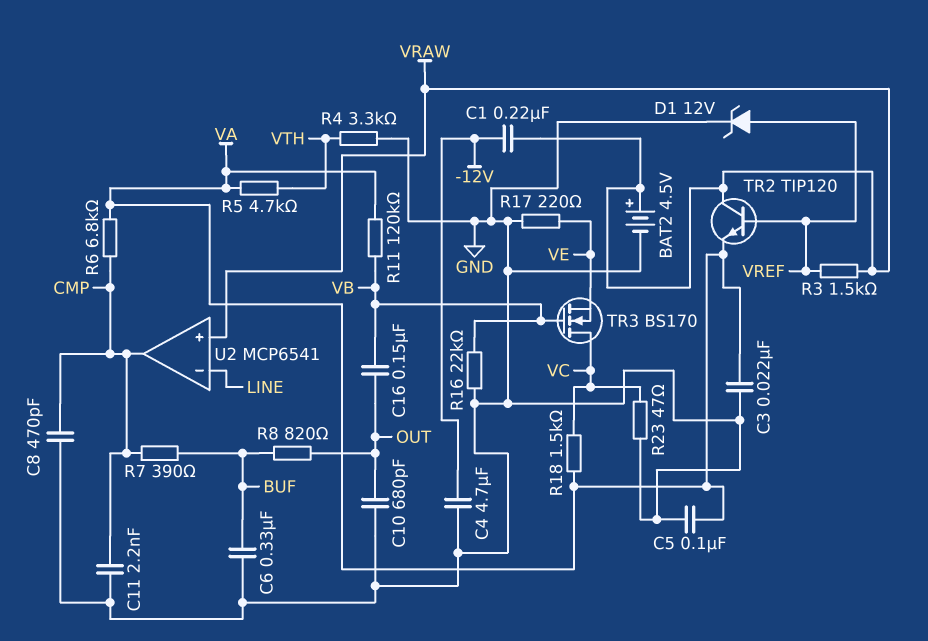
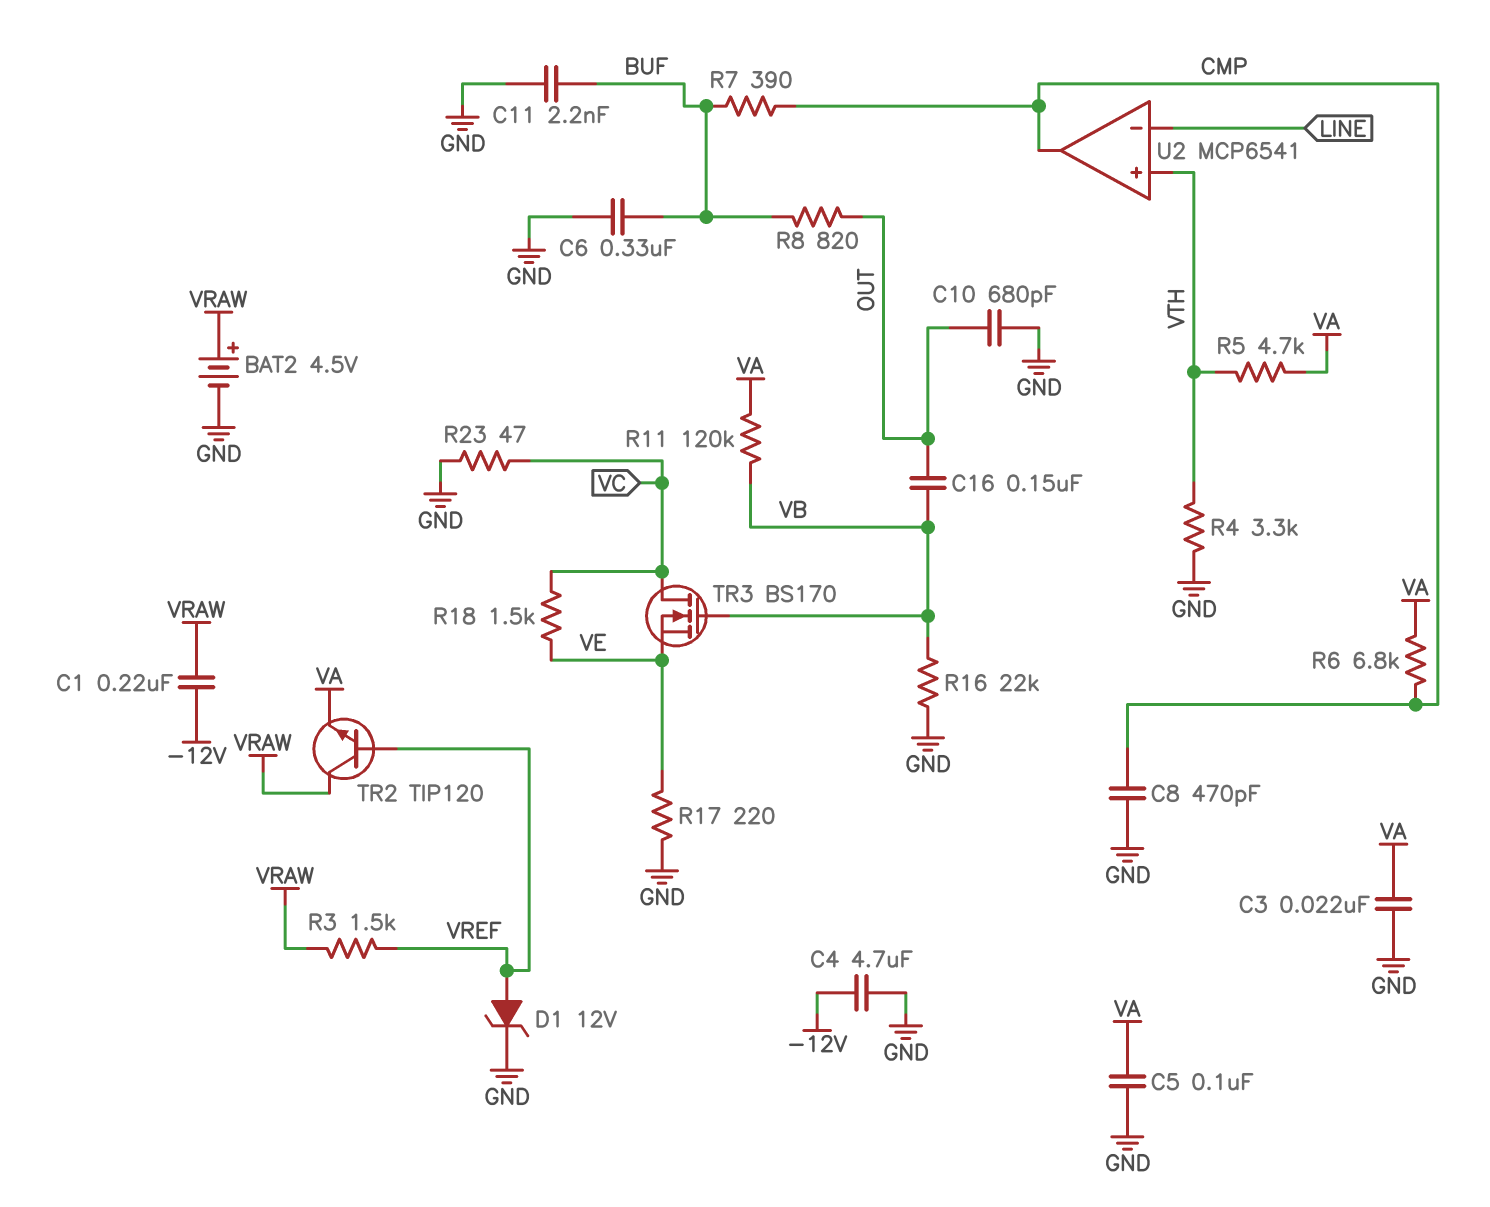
C11: 2.2nF (CMP, GND) -> 2.2nF (BUF, GND)
R18: 1.5k (VA, VC) -> 1.5k (VC, VE)
U2 pin in+: VRAW -> VTH

